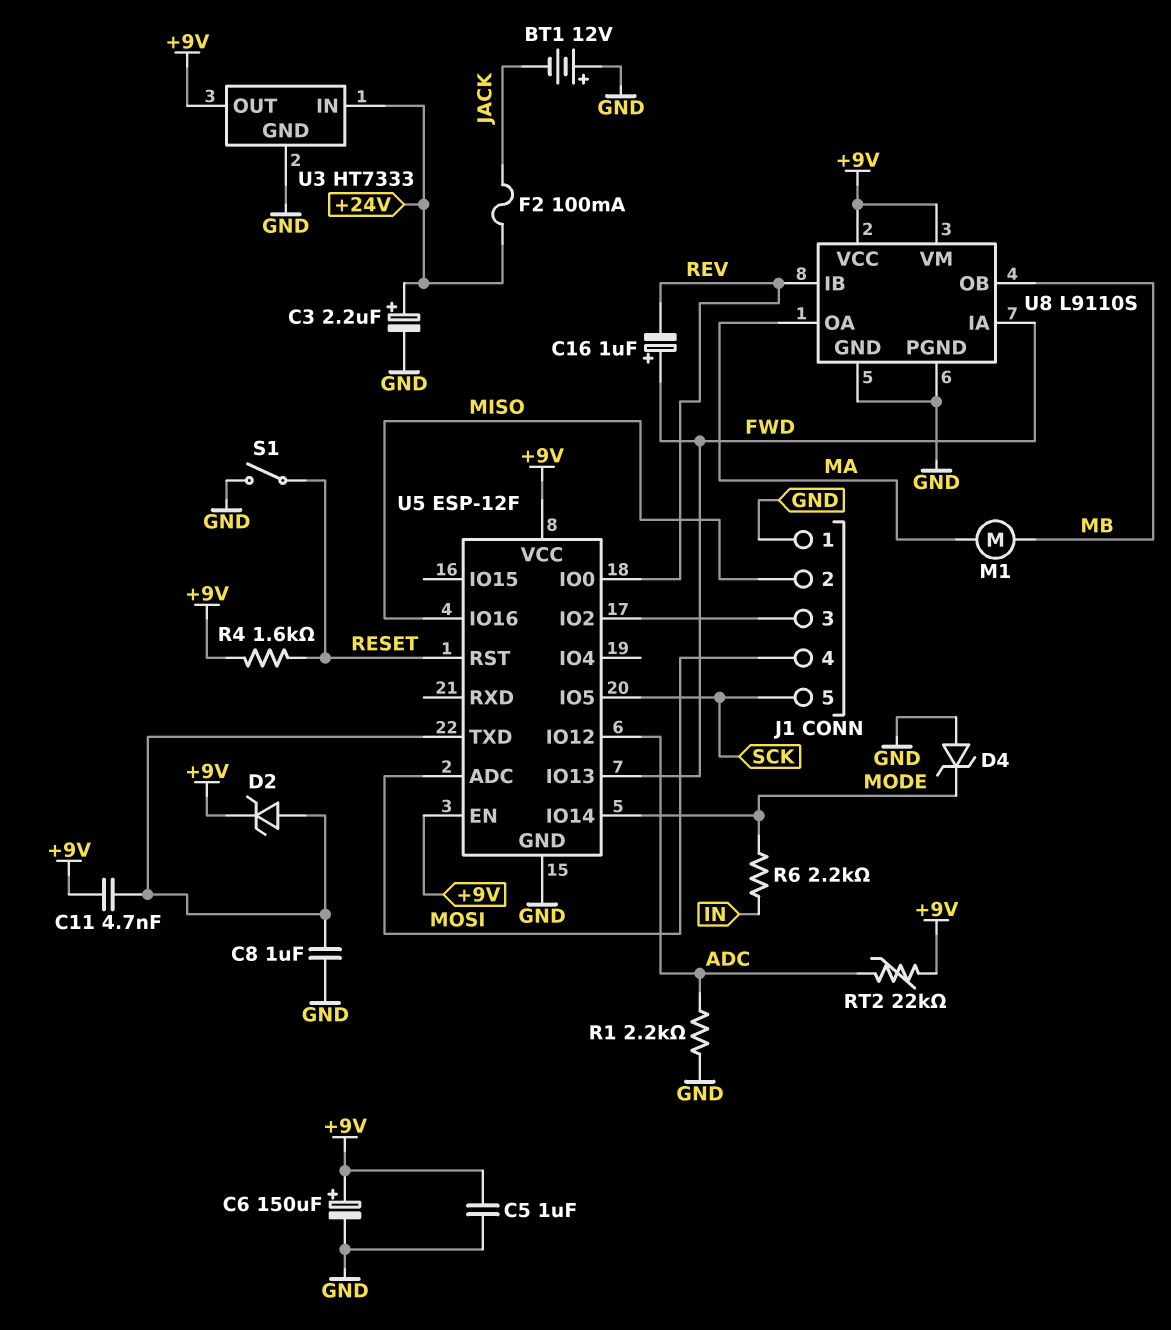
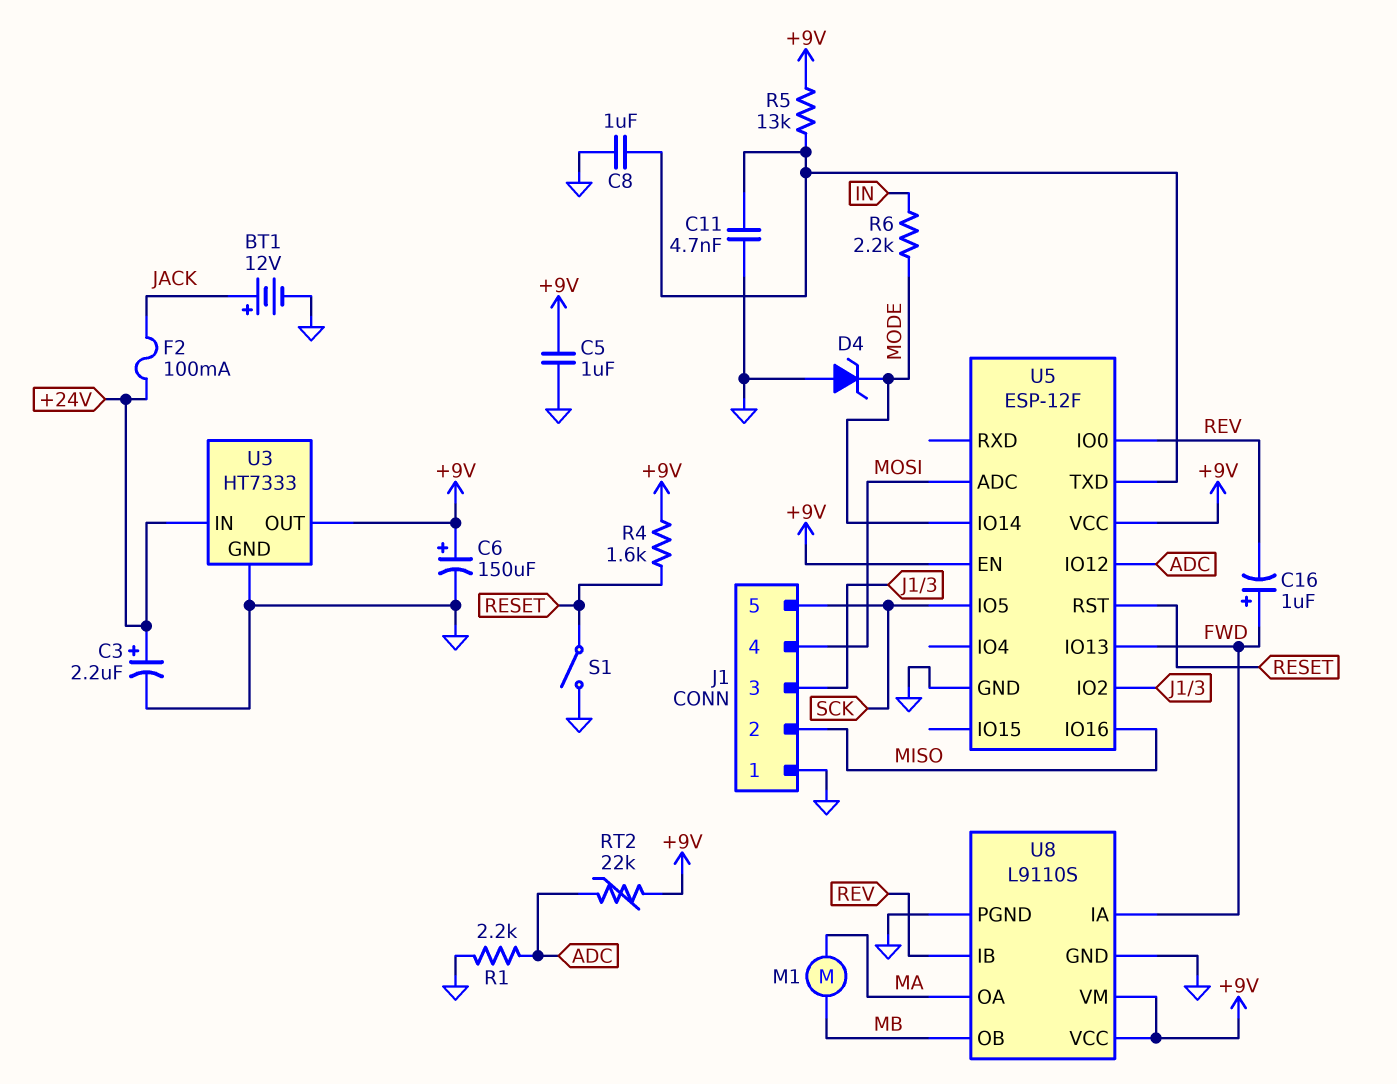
BT1: 12V (plus GND, minus JACK) -> 12V (plus JACK, minus GND)
C11: 4.7nF (+9V, U5/TXD) -> 4.7nF (GND, U5/TXD)
D2: zener (A U5/TXD, K +9V) -> none
R5: none -> 13k (+9V, U5/TXD)

